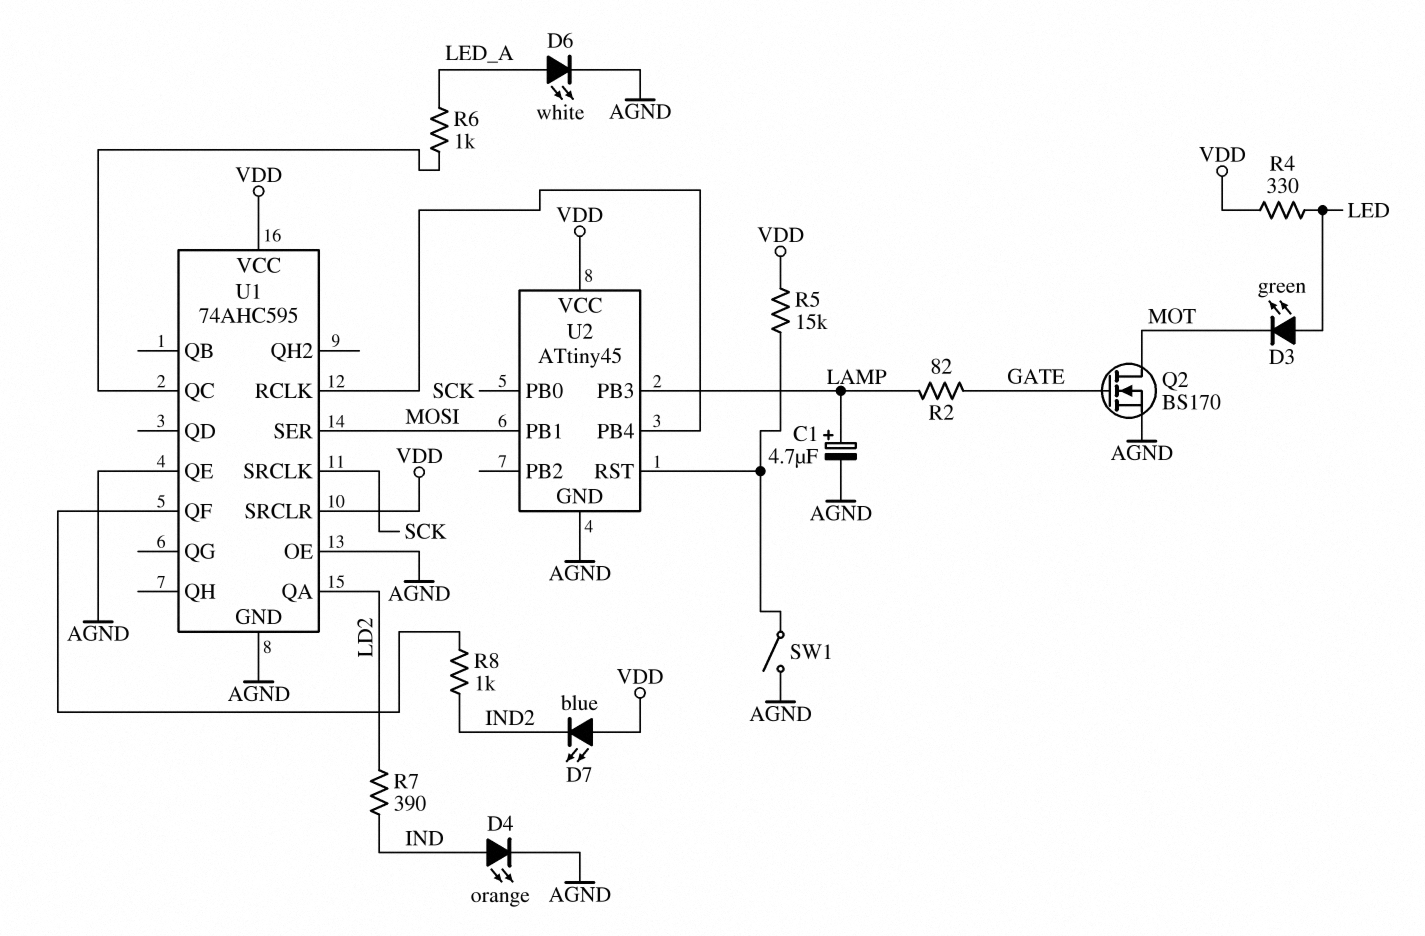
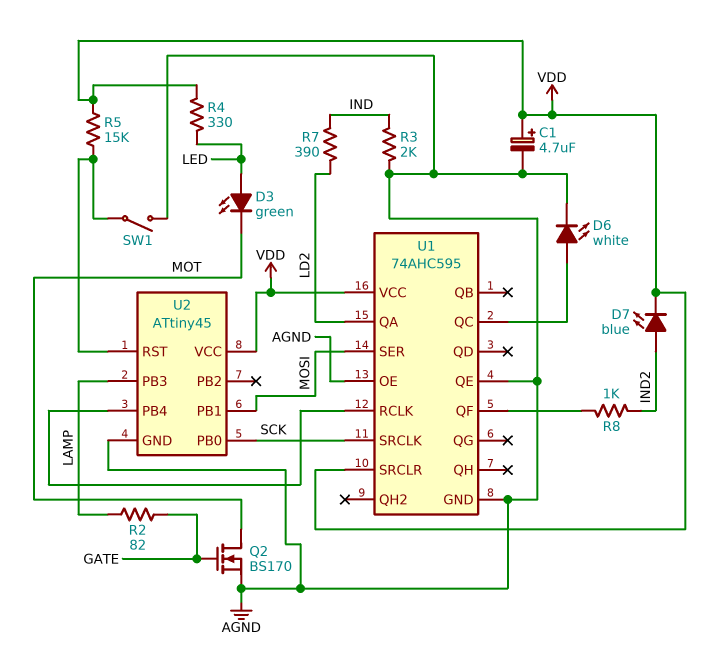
C1: 4.7uF (plus LAMP, minus AGND) -> 4.7uF (plus VDD, minus AGND)
D4: LED orange (A IND, K AGND) -> none
D6: LED white (A LED_A, K AGND) -> LED white (A U1/QC, K AGND)
D7: LED blue (A VDD, K IND2) -> LED blue (A IND2, K VDD)
R3: none -> 2k (AGND, IND)
R6: 1k (LED_A, U1/QC) -> none

